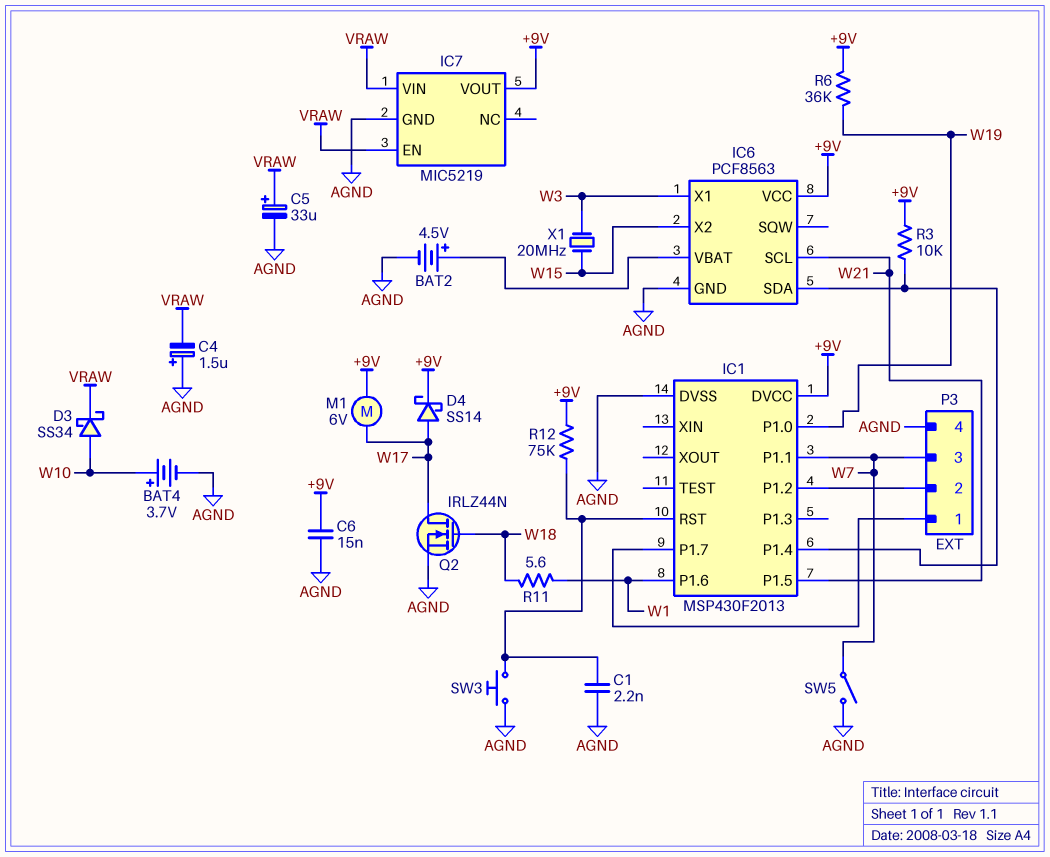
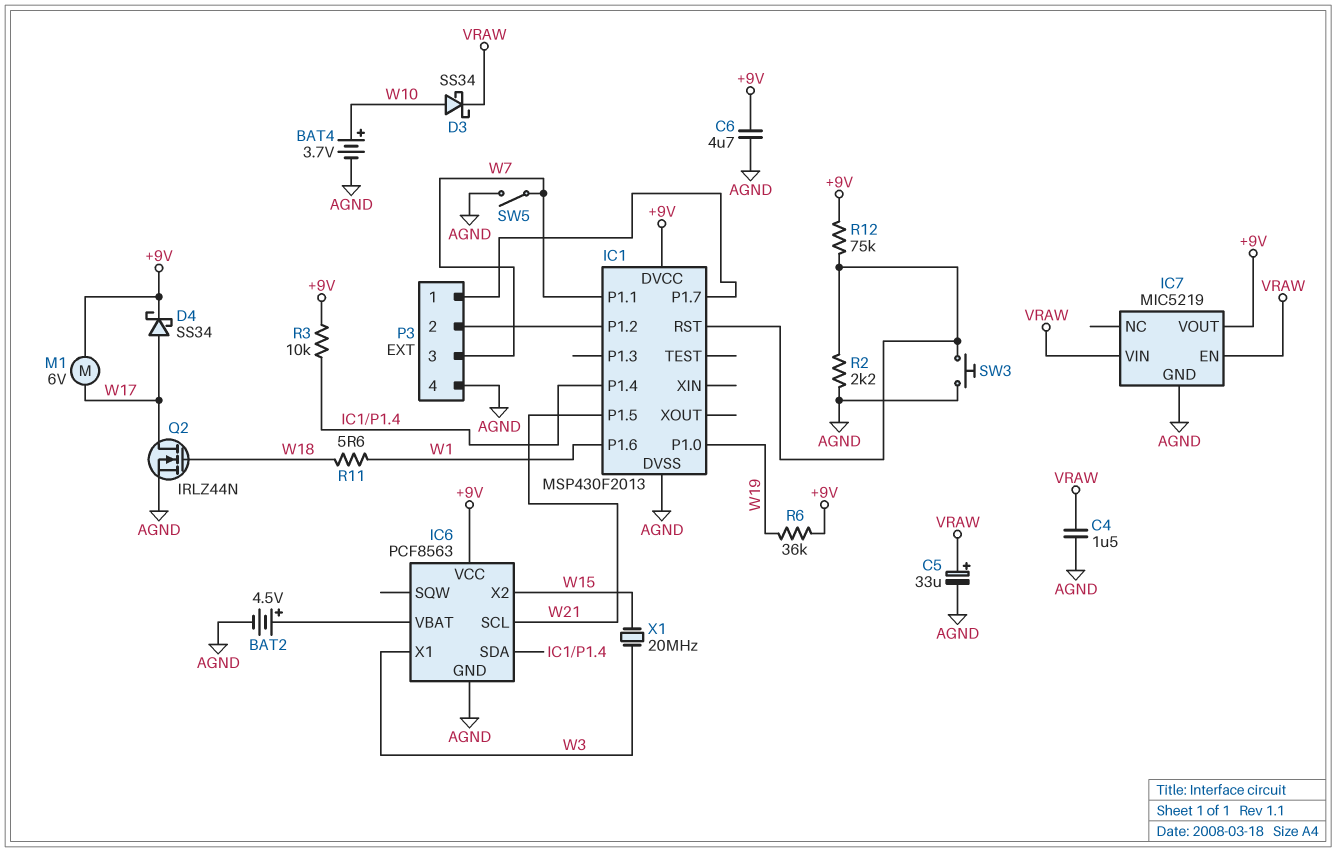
C1: 2.2nF (AGND, IC1/RST) -> none
C4: 1.5uF (plus AGND, minus VRAW) -> 1.5uF (AGND, VRAW)
C6: 15nF (+9V, AGND) -> 4.7uF (+9V, AGND)
D4: schottky SS14 (A W17, K +9V) -> schottky SS34 (A W17, K +9V)
R2: none -> 2.2k (AGND, IC1/RST)

